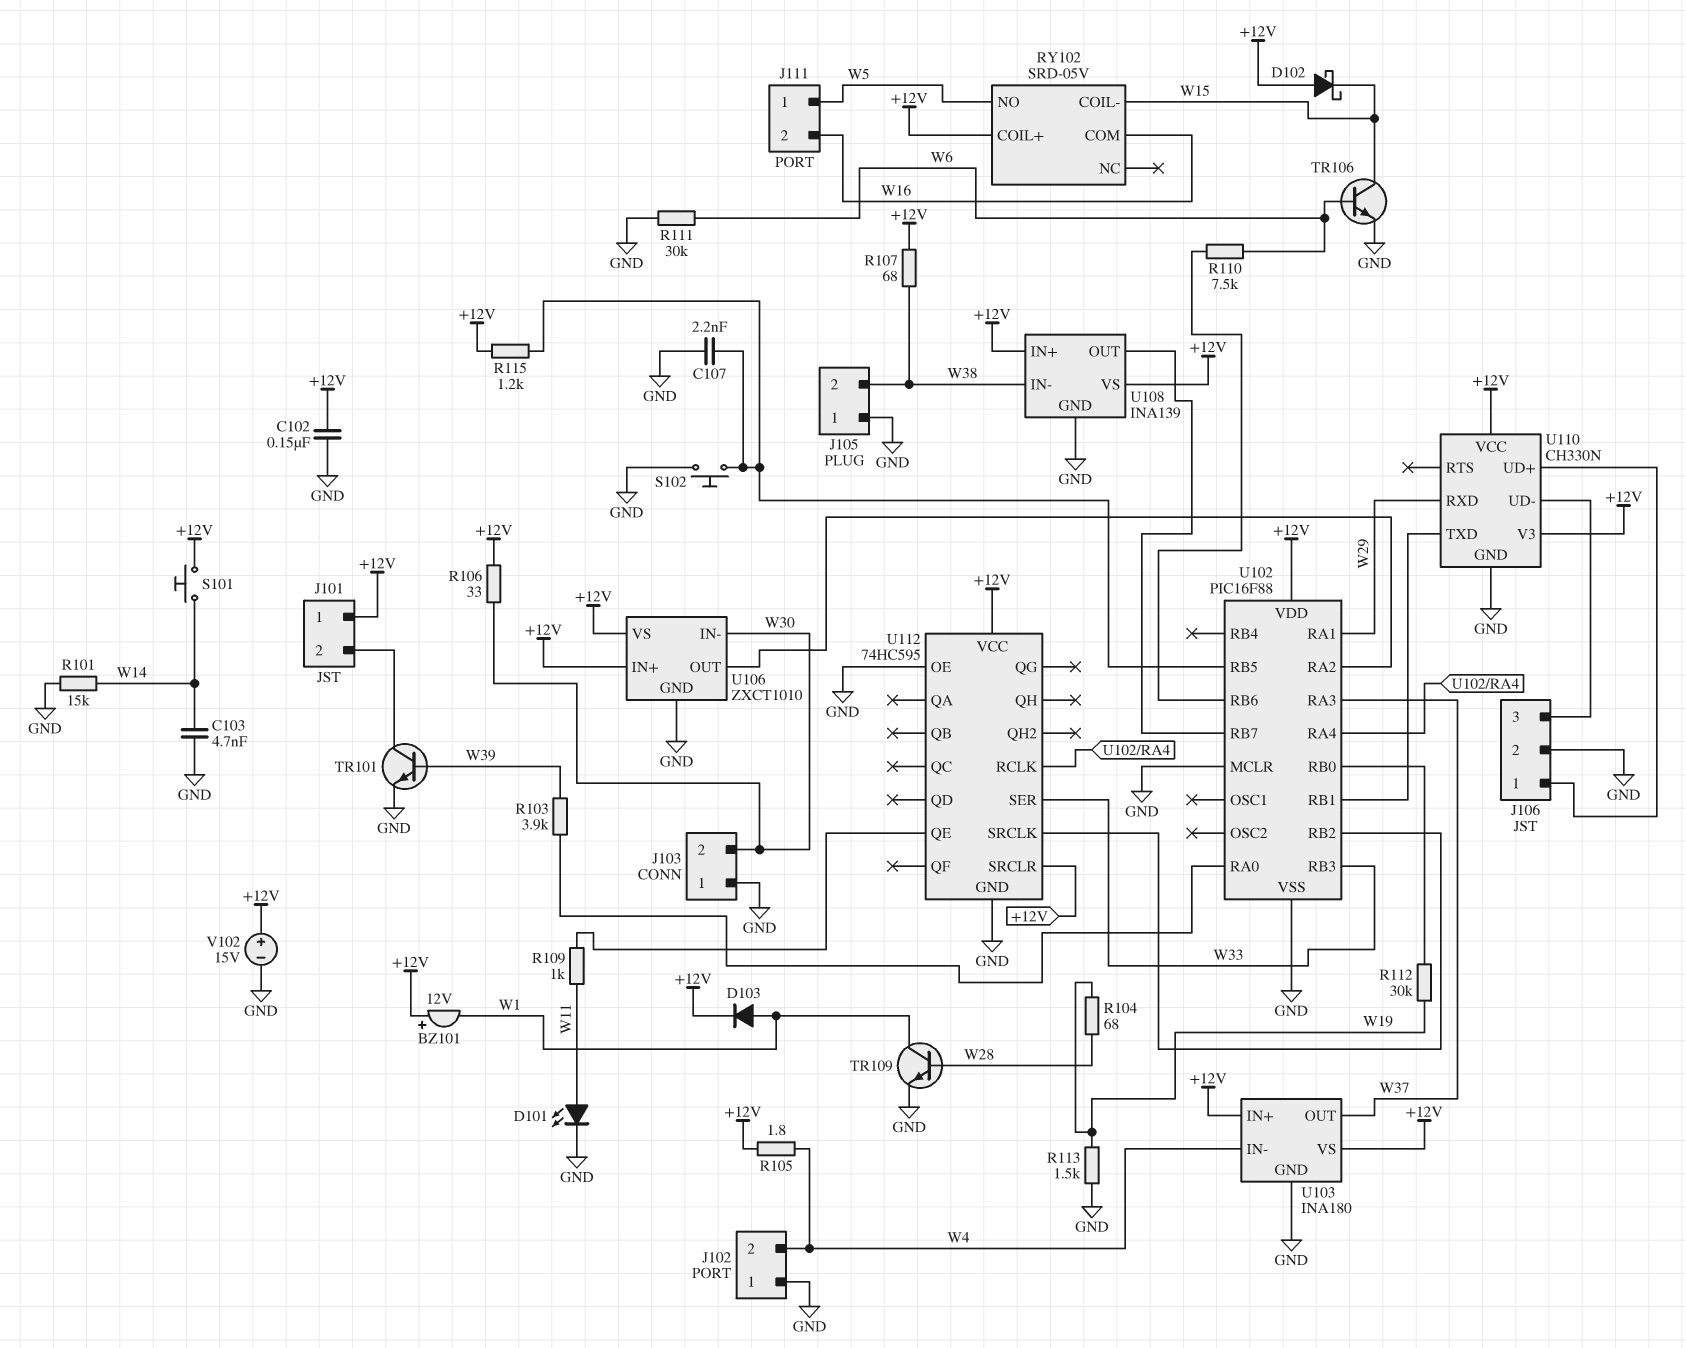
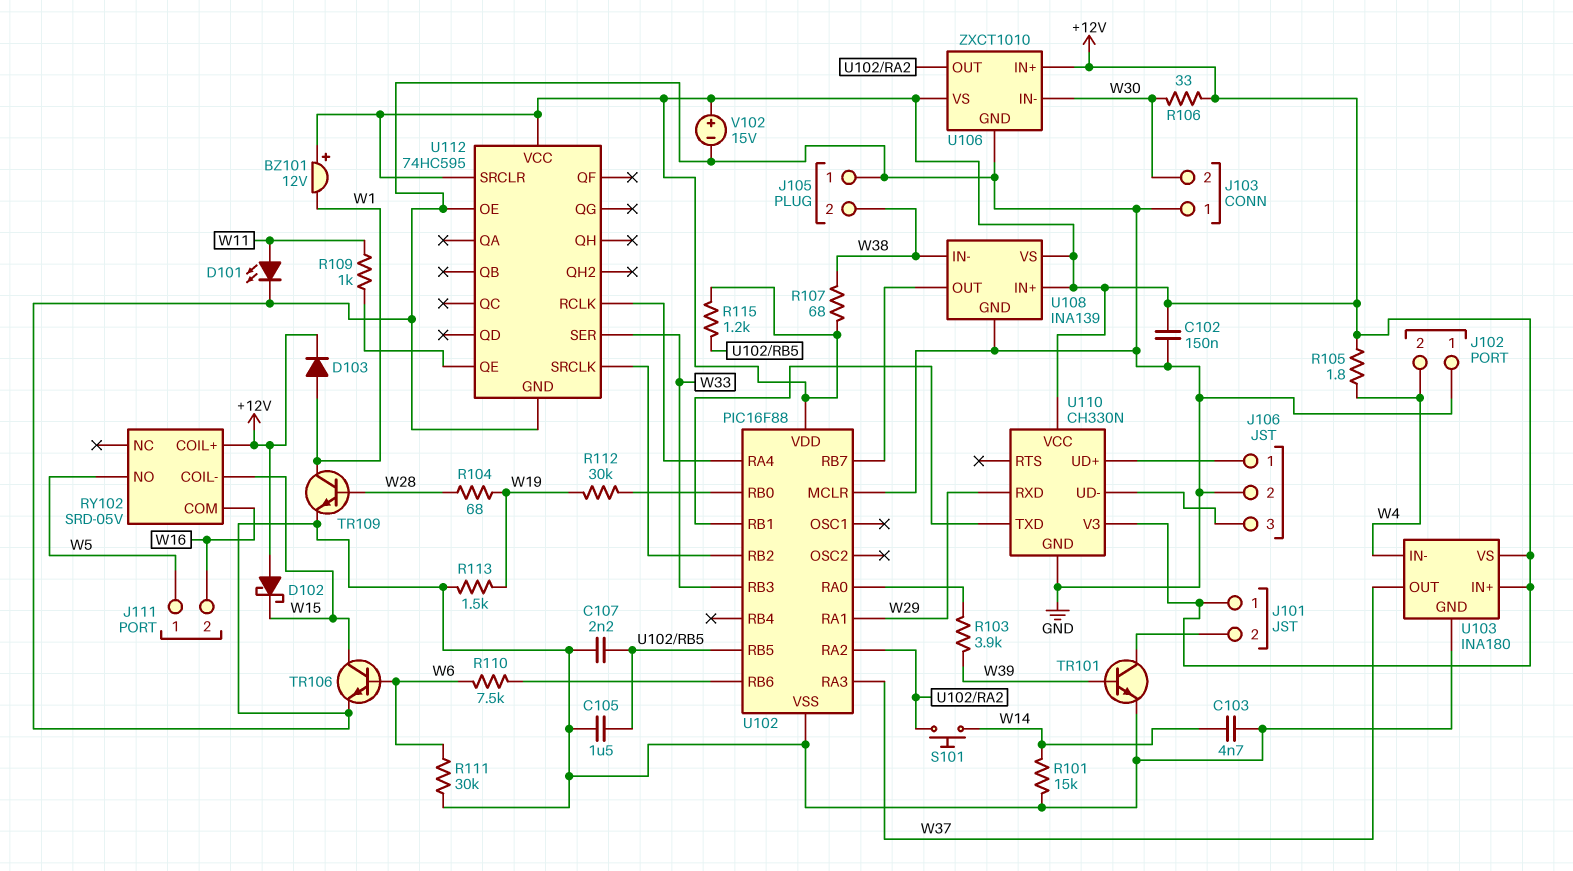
C105: none -> 1.5uF (GND, U102/RB5)
S101: button (+12V, W14) -> button (U102/RA2, W14)
S102: button (GND, U102/RB5) -> none

